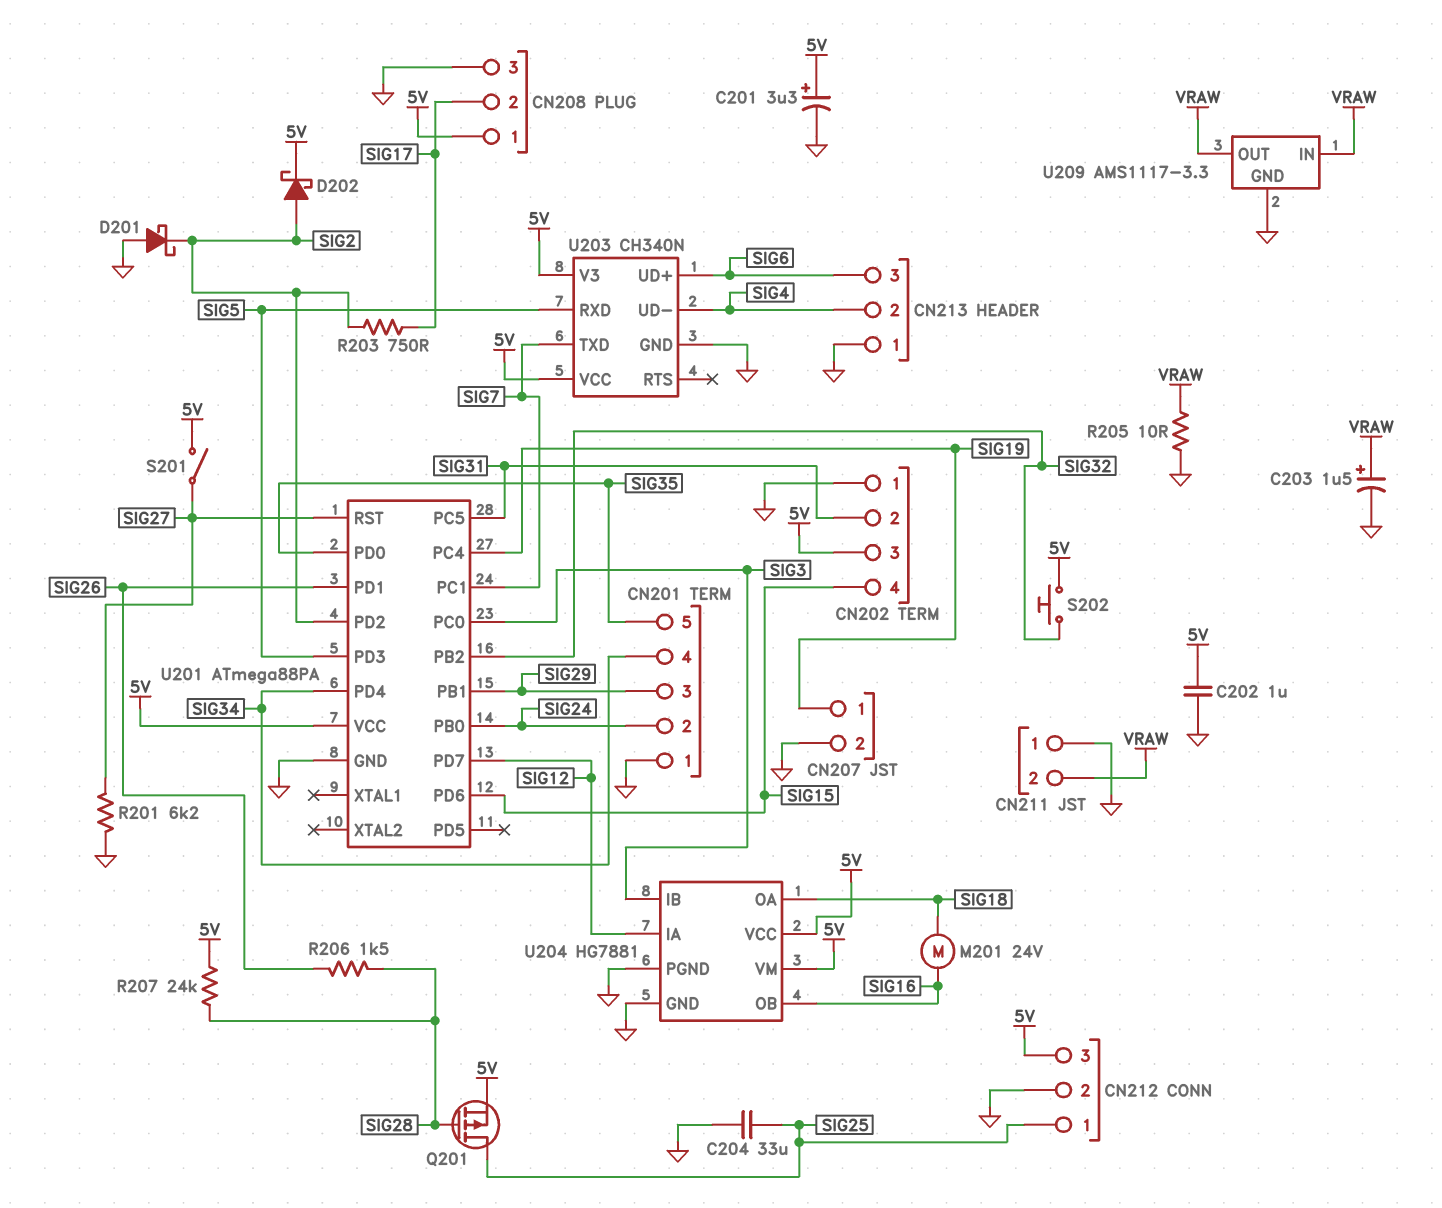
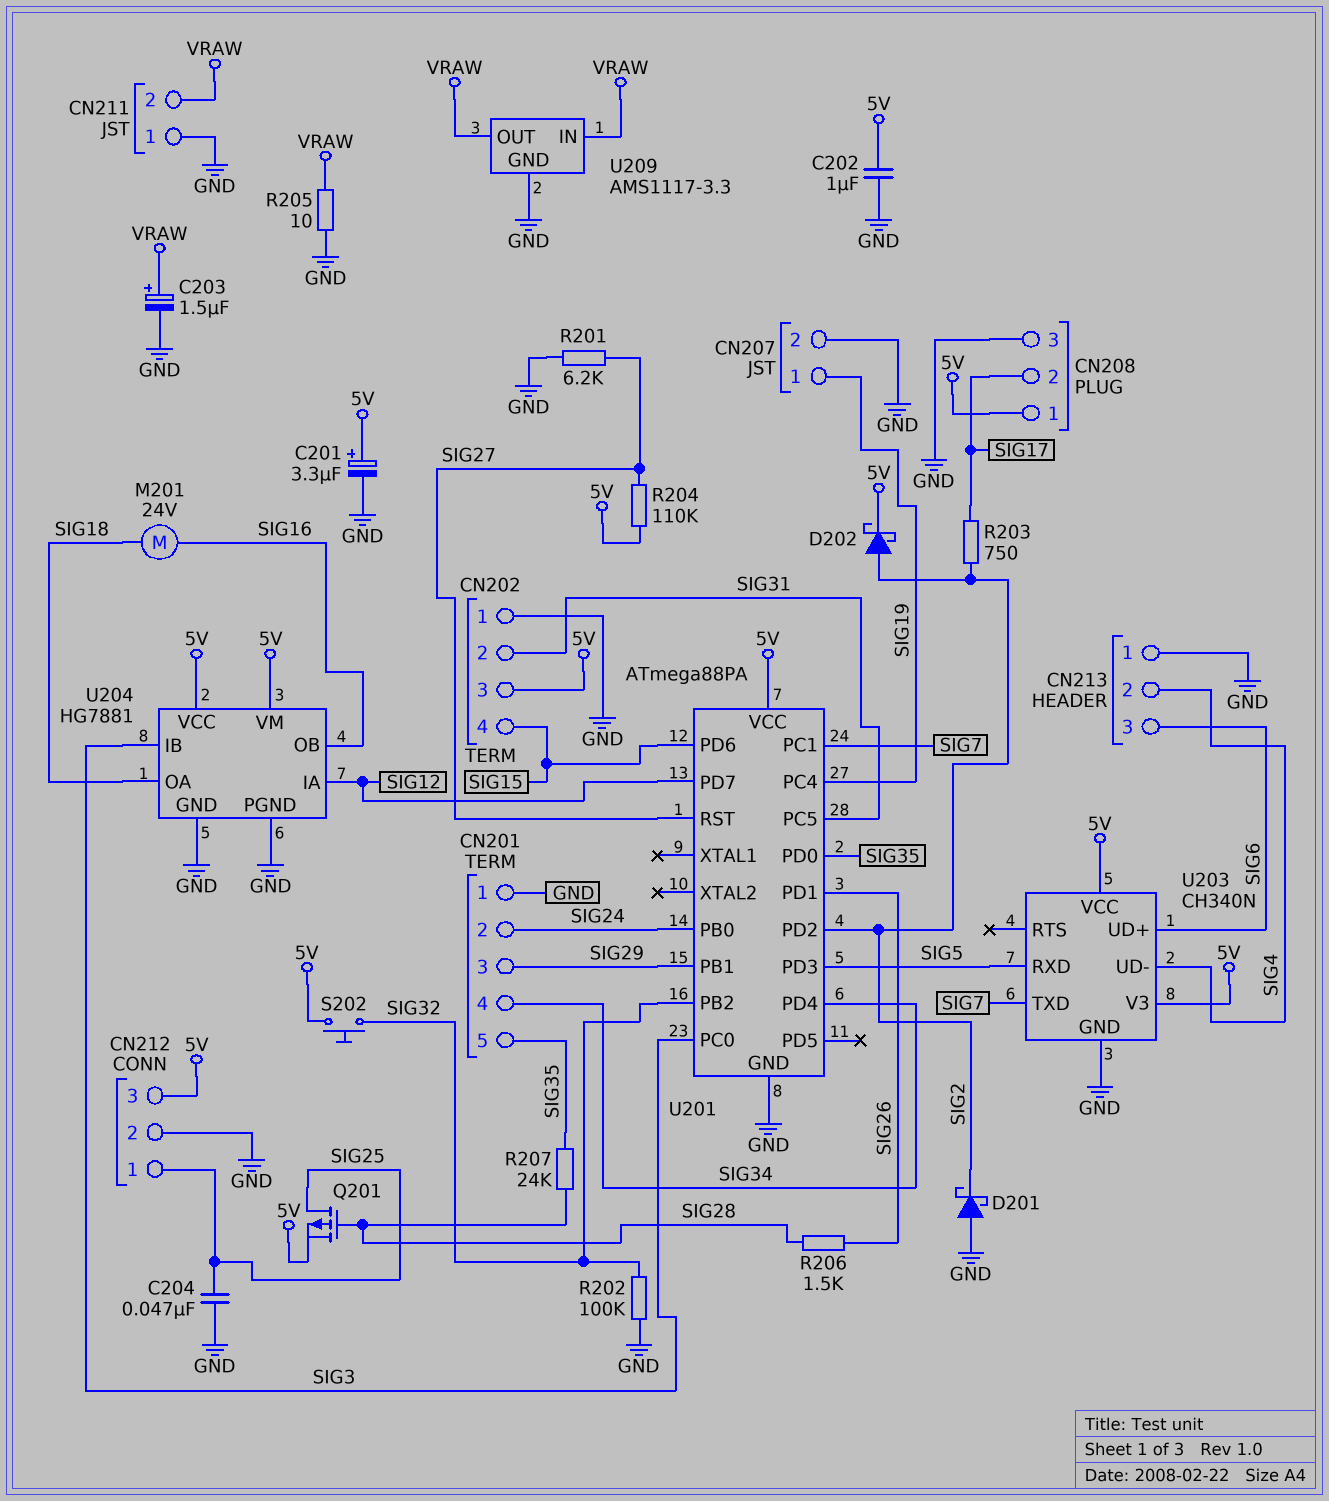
C204: 33uF (GND, SIG25) -> 47nF (GND, SIG25)
R202: none -> 100k (GND, SIG32)
R204: none -> 110k (5V, SIG27)
R207: 24k (5V, SIG28) -> 24k (SIG28, SIG35)
S201: switch (5V, SIG27) -> none

